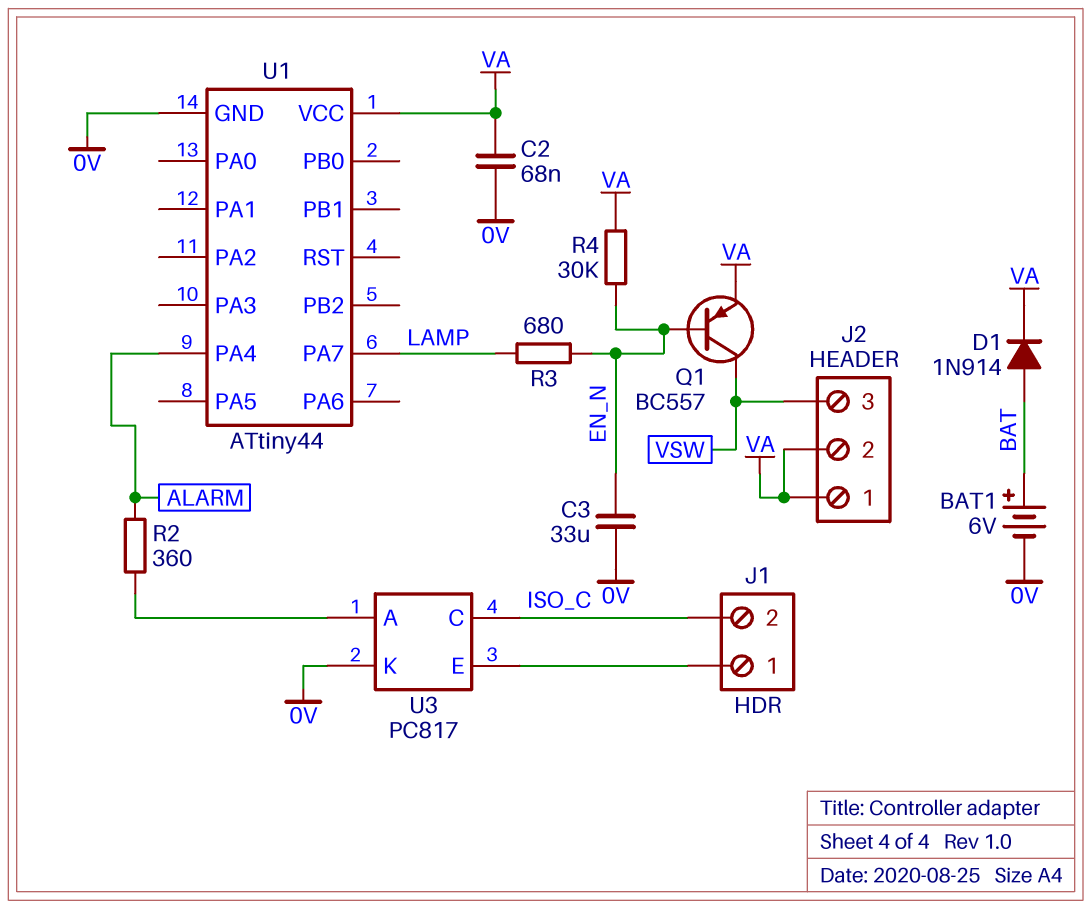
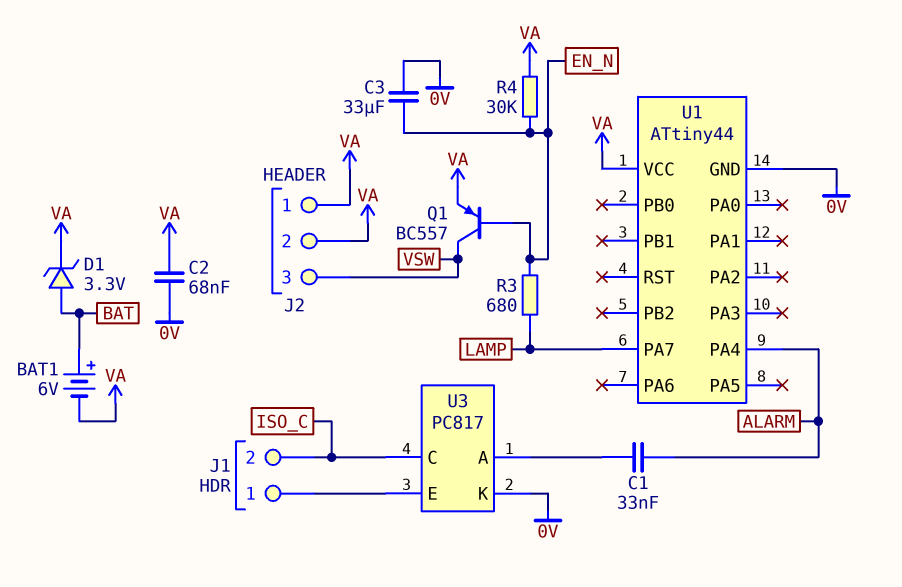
BAT1: 6V (plus BAT, minus 0V) -> 6V (plus BAT, minus VA)
C1: none -> 33nF (ALARM, U3/A)
D1: diode 1N914 (A BAT, K VA) -> zener 3.3V (A BAT, K VA)
R2: 360 (ALARM, U3/A) -> none

